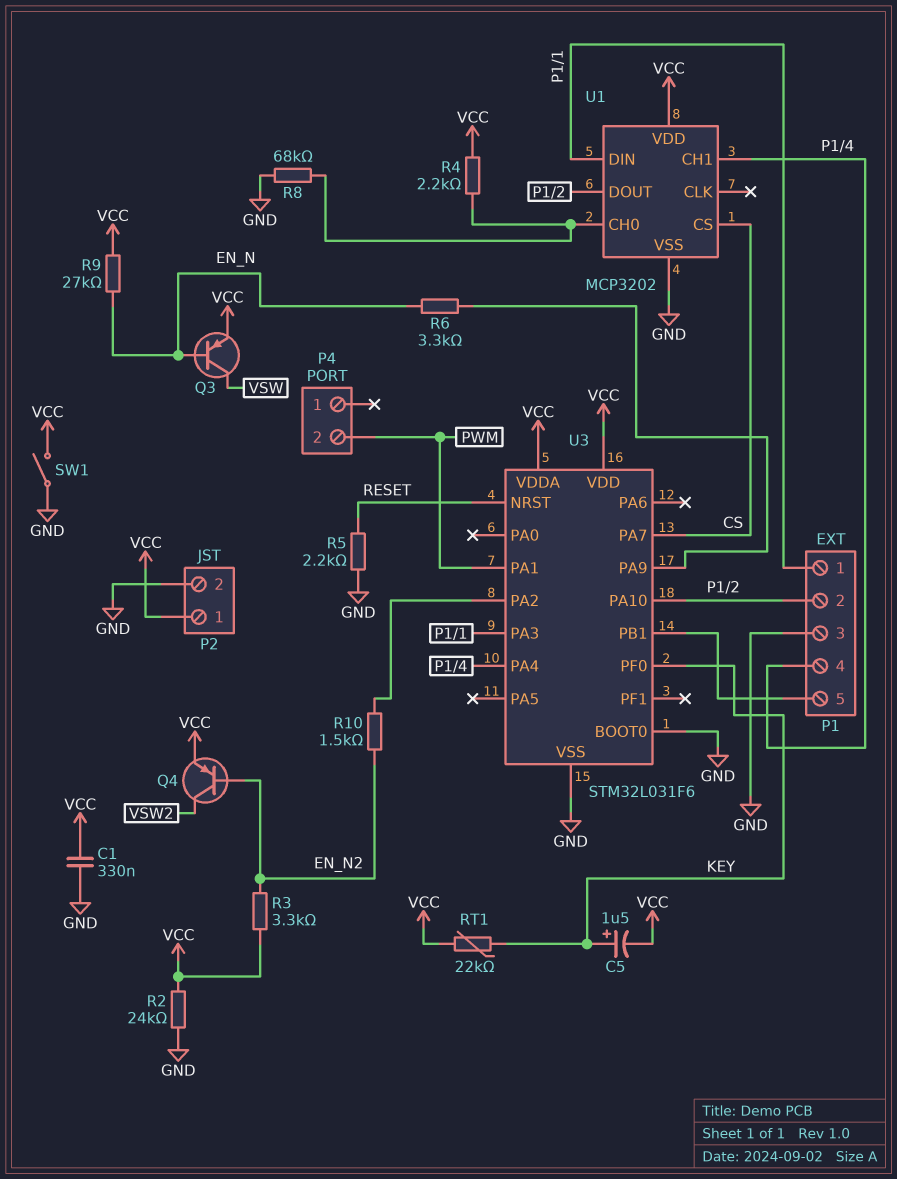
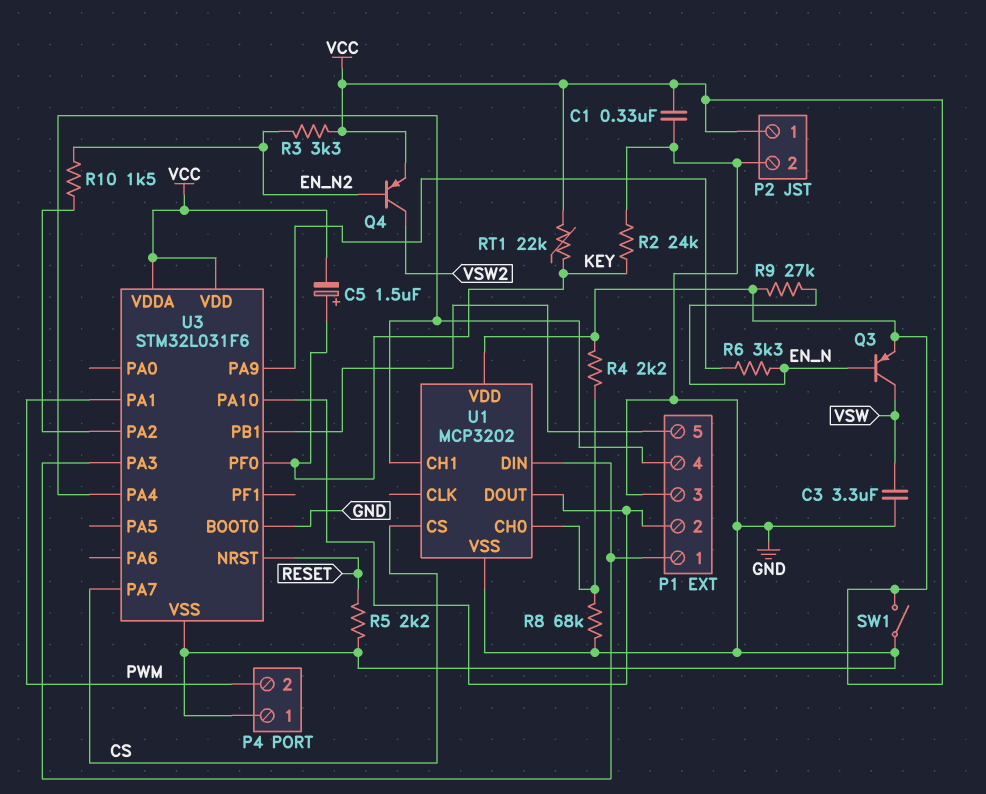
C3: none -> 3.3uF (GND, VSW)
P4 pin 1: none -> GND
R2: 24k (GND, VCC) -> 24k (GND, KEY)

